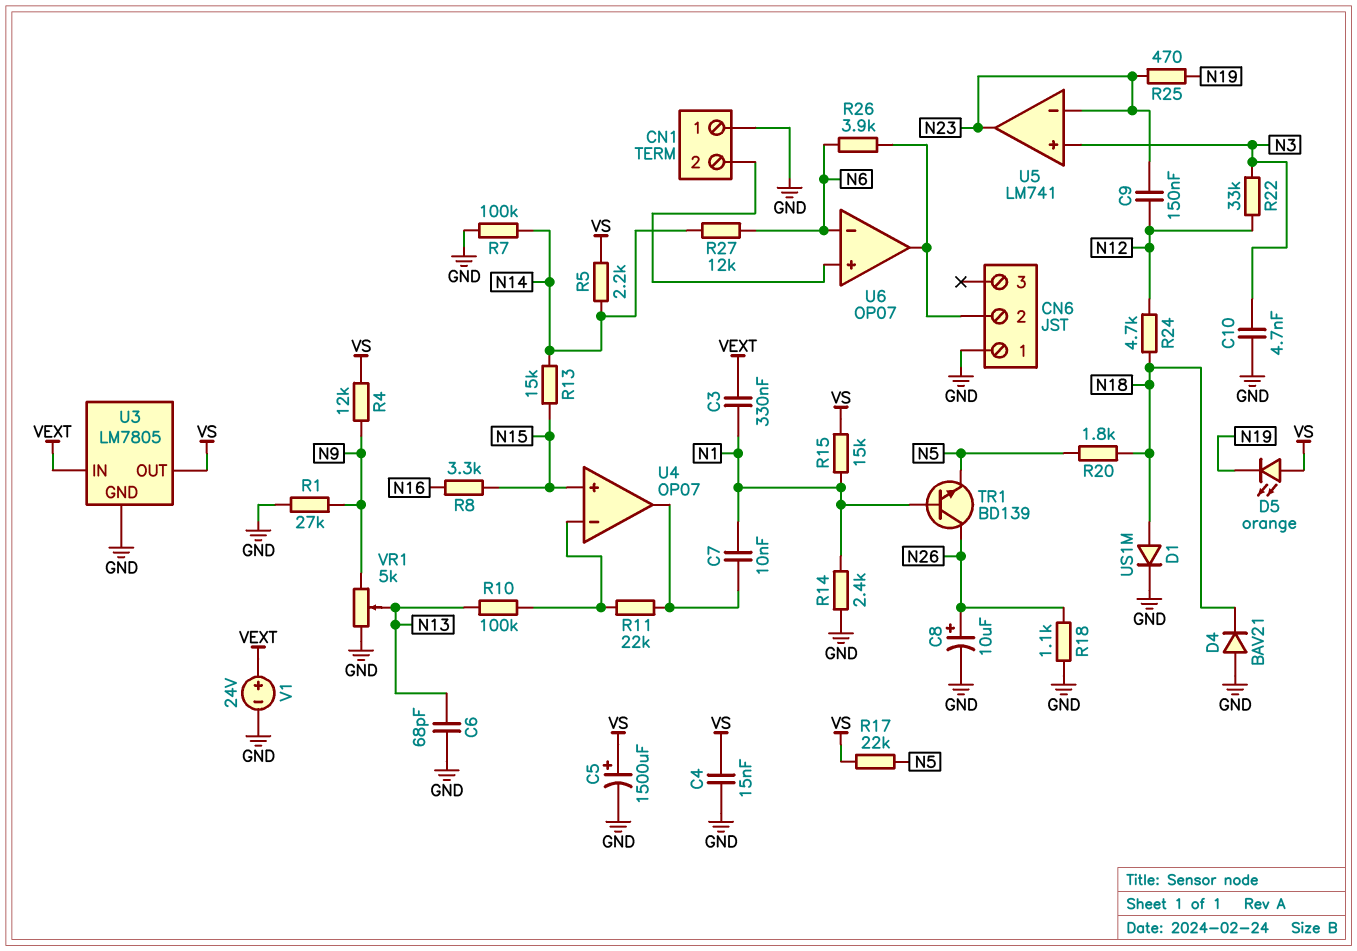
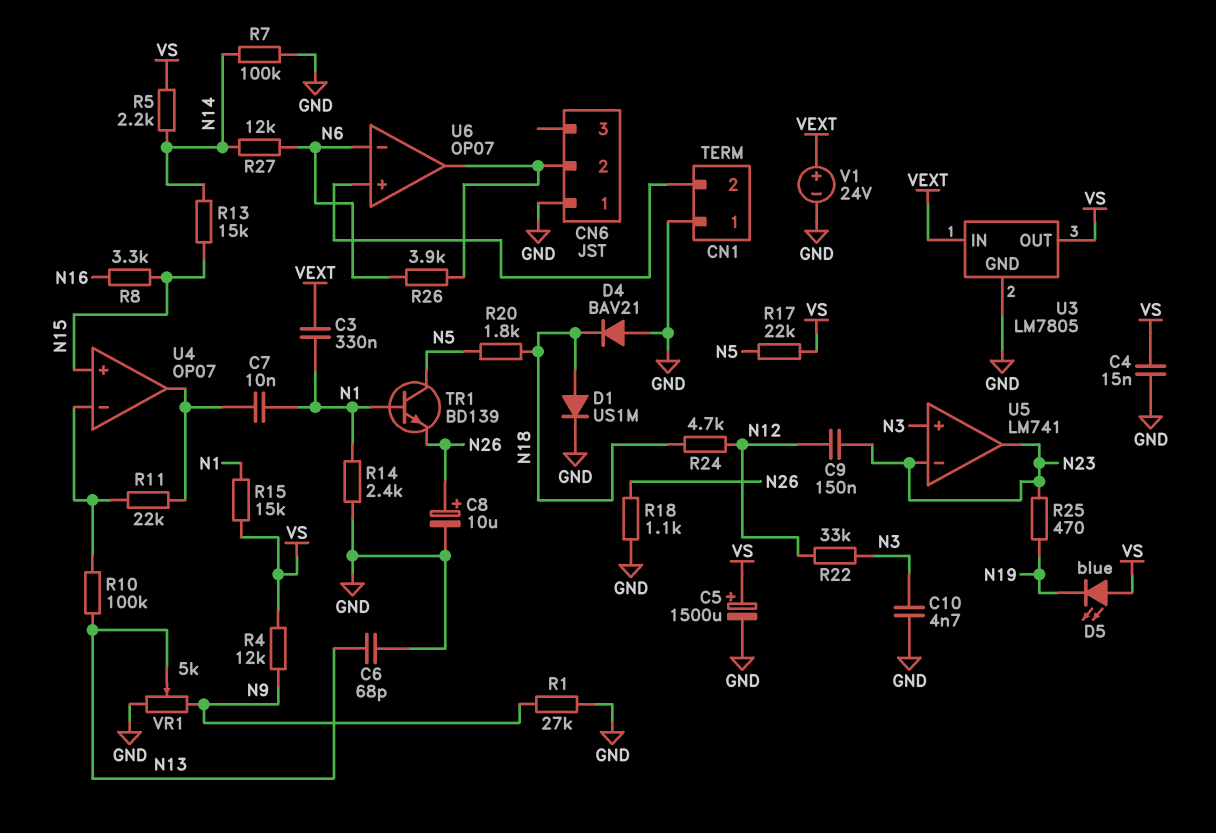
D5: LED orange (A VS, K N19) -> LED blue (A VS, K N19)
TR1: NPN BD139 (B N1, C N26, E N5) -> NPN BD139 (B N1, C N5, E N26)

